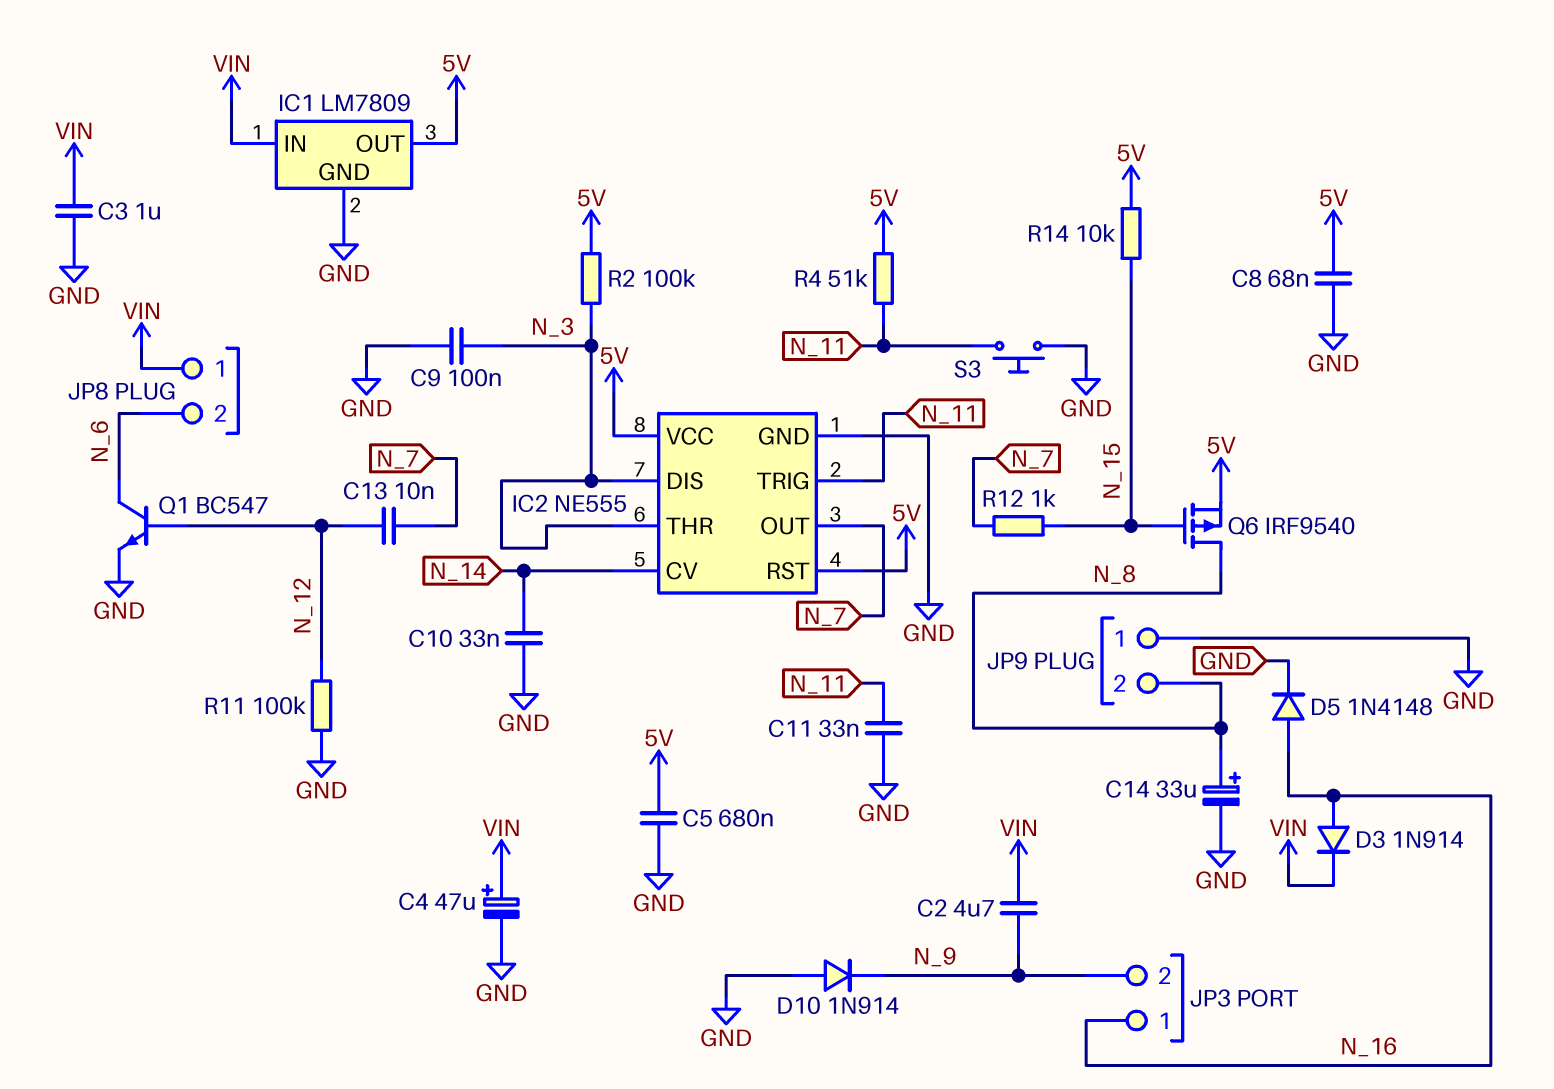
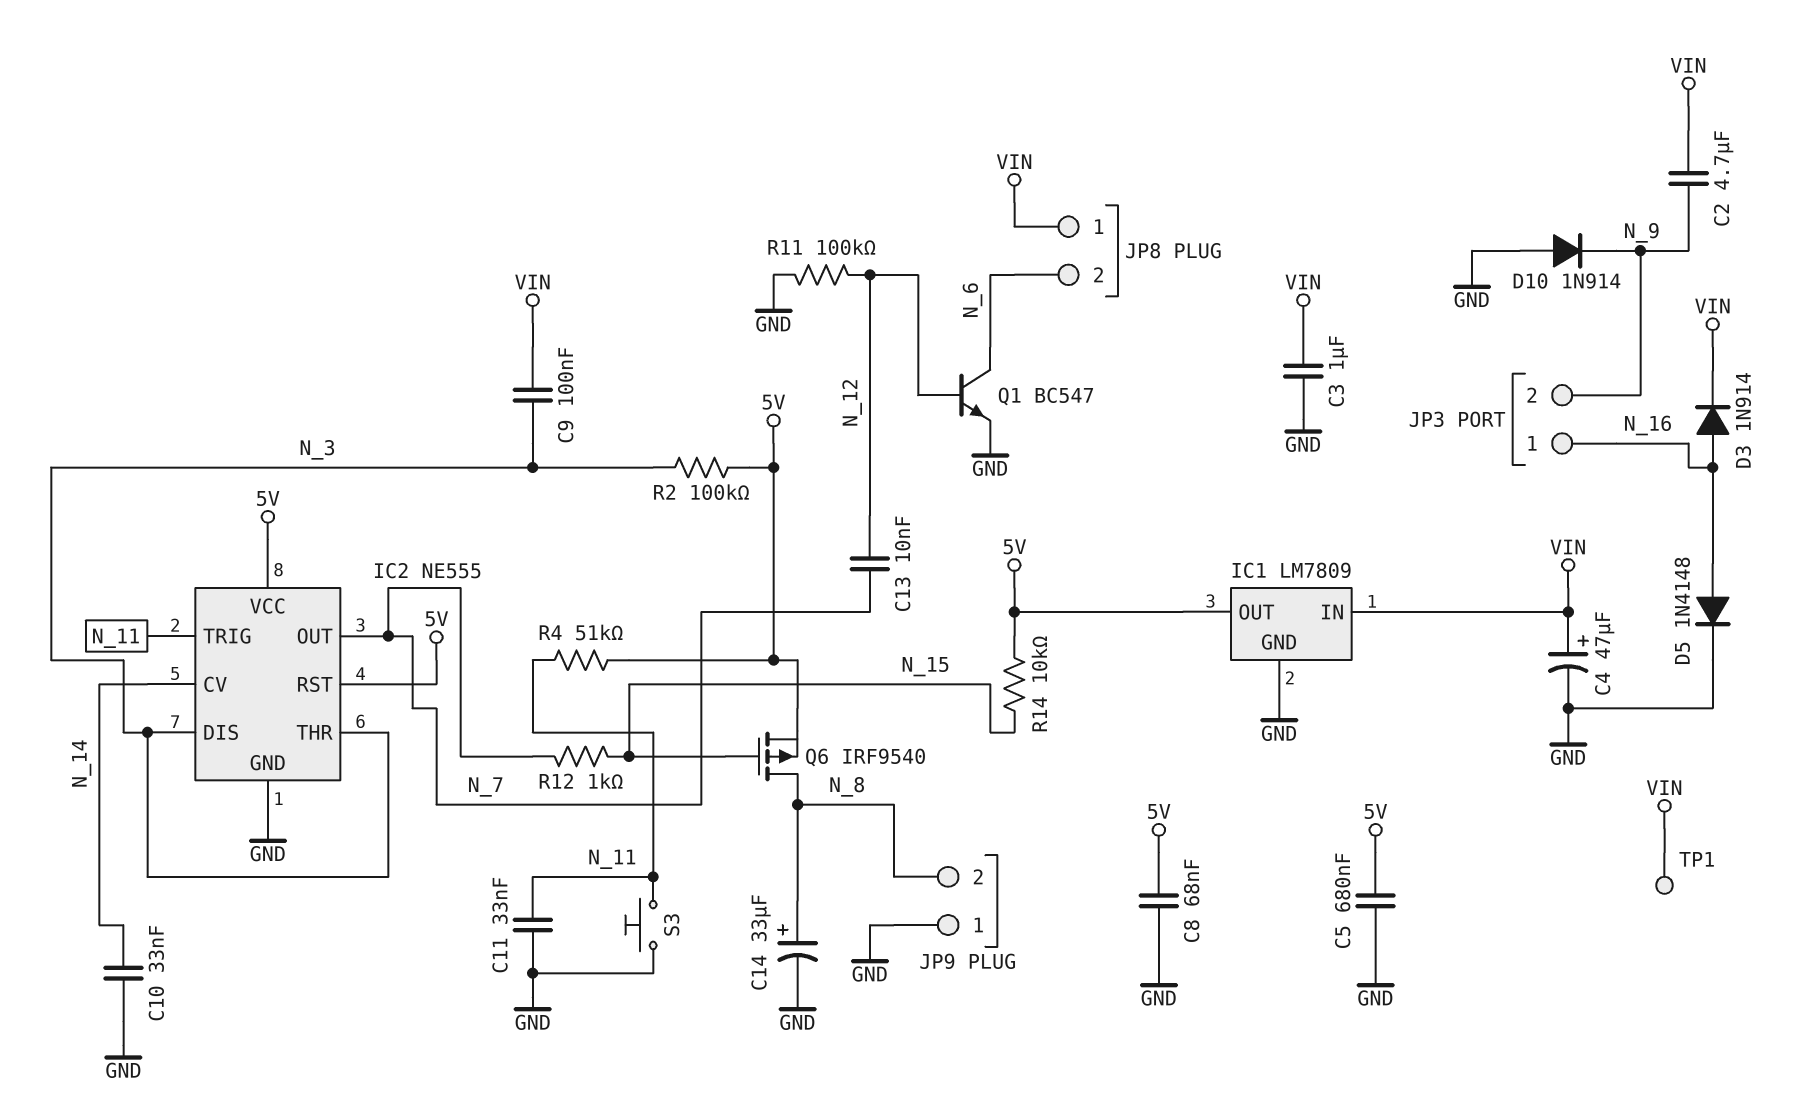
C9: 100nF (GND, N_3) -> 100nF (N_3, VIN)
TP1: none -> test point (VIN)

